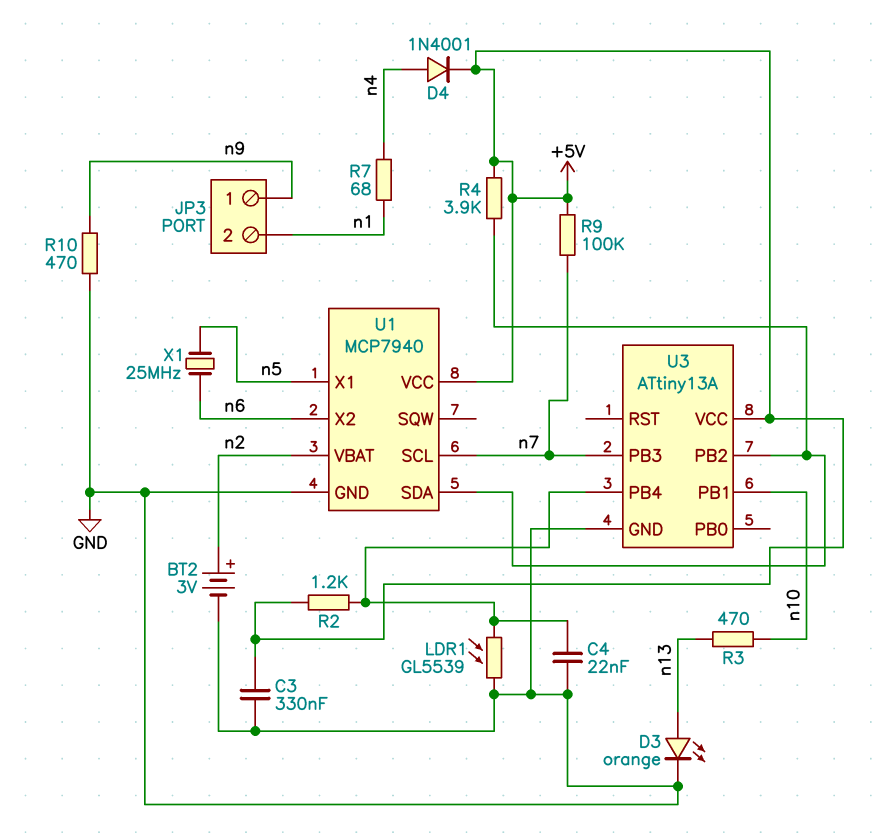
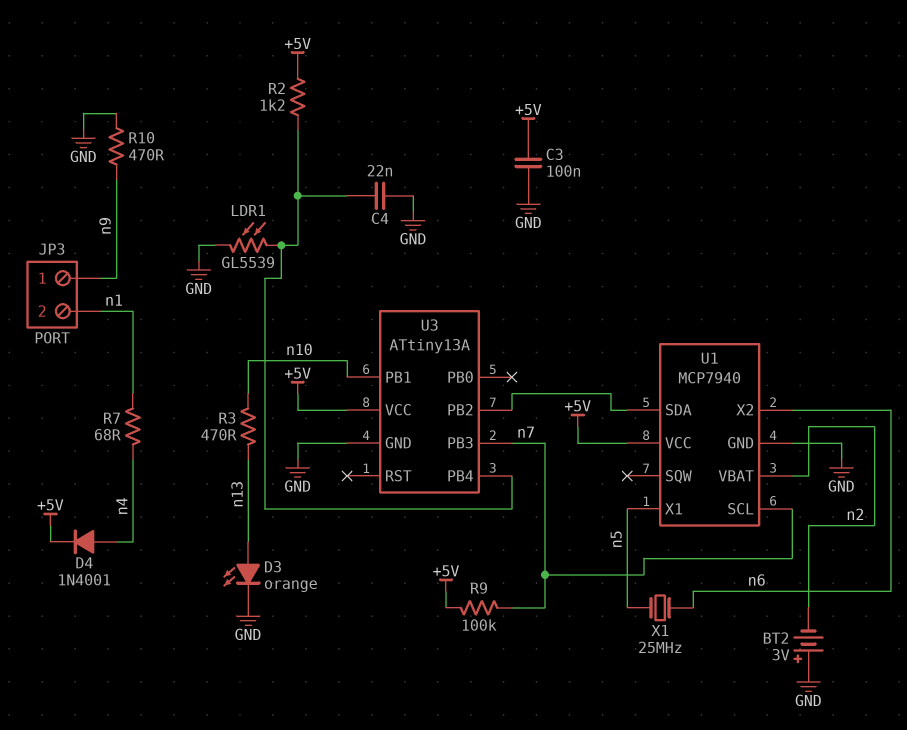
BT2: 3V (plus n2, minus GND) -> 3V (plus GND, minus n2)
C3: 330nF (+5V, GND) -> 100nF (+5V, GND)
R4: 3.9k (+5V, U1/SDA) -> none

